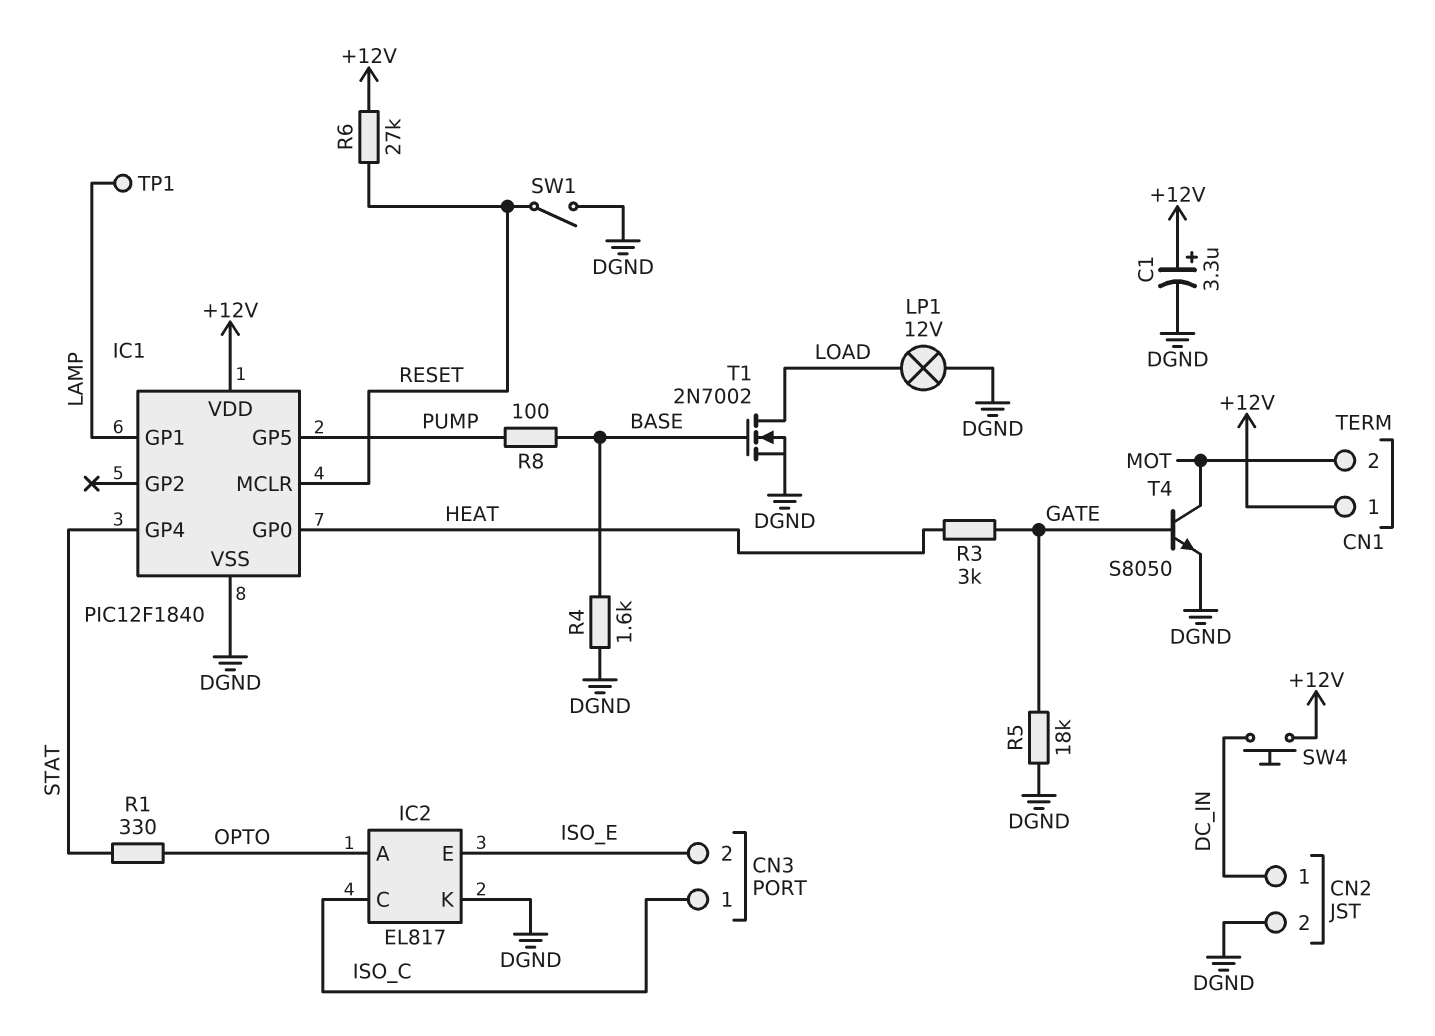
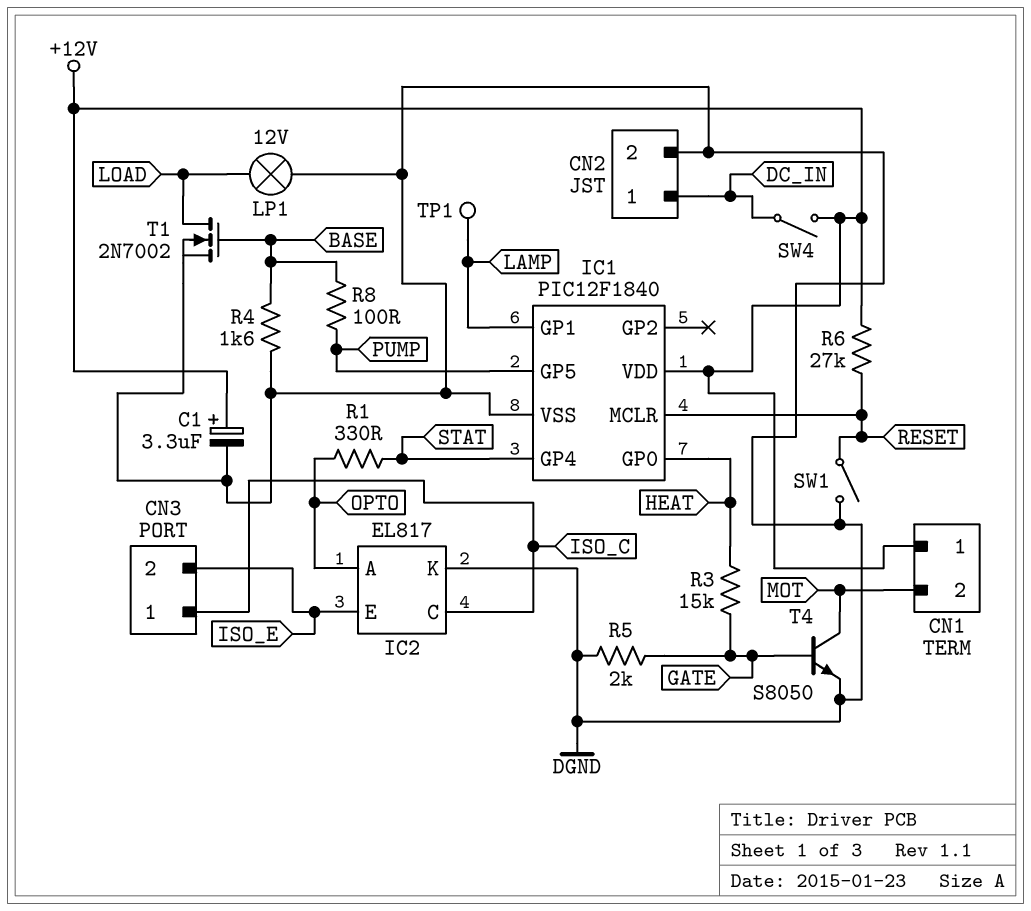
R3: 3k (GATE, HEAT) -> 15k (GATE, HEAT)
R5: 18k (DGND, GATE) -> 2k (DGND, GATE)
SW4: button (+12V, DC_IN) -> switch (+12V, DC_IN)

